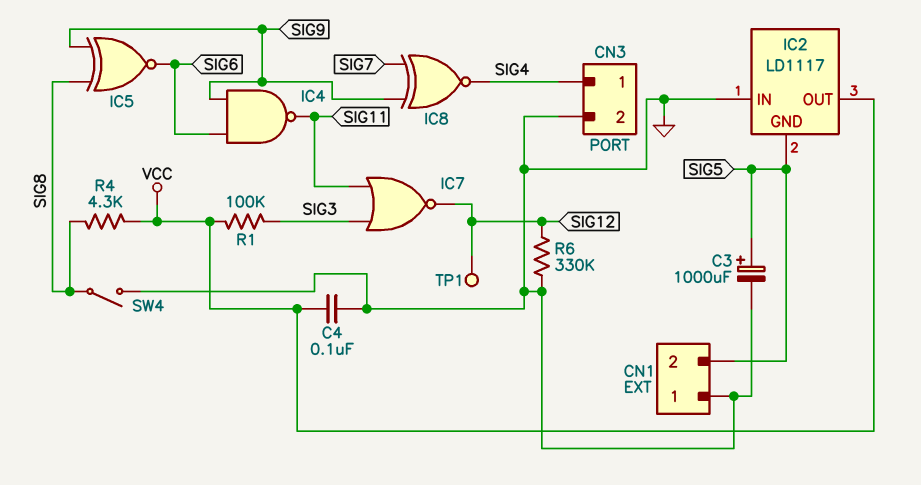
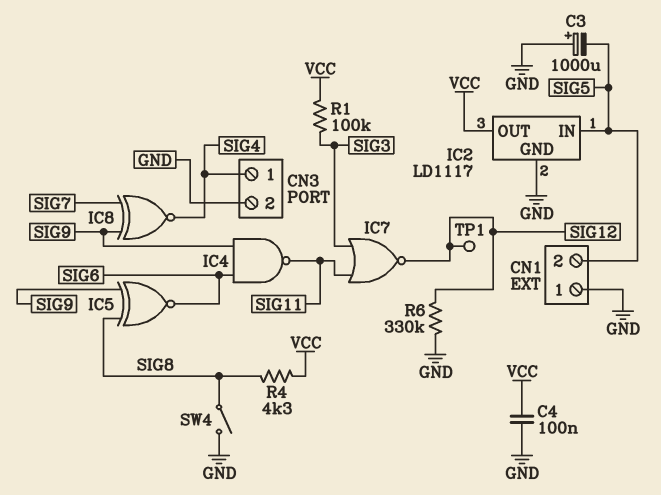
C3: 1000uF (plus SIG5, minus GND) -> 1000uF (plus GND, minus SIG5)
IC2 pin GND: SIG5 -> GND
IC2 pin IN: GND -> SIG5

